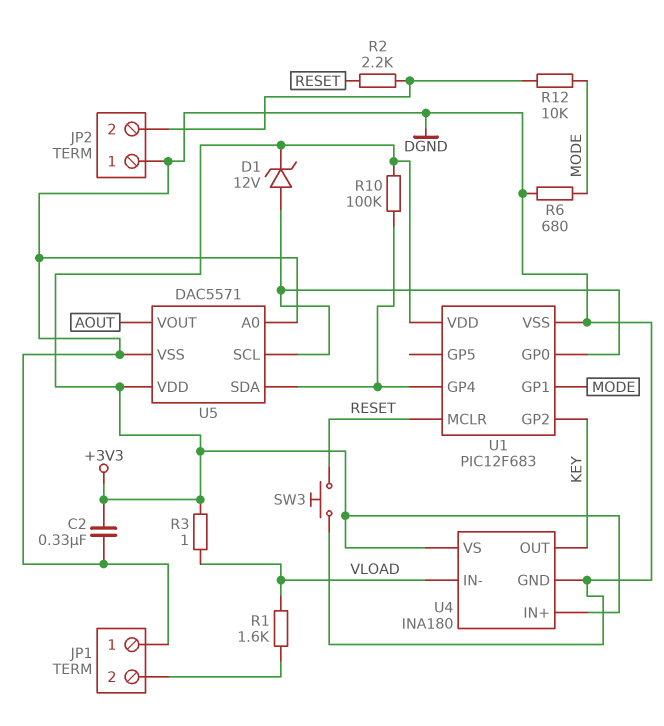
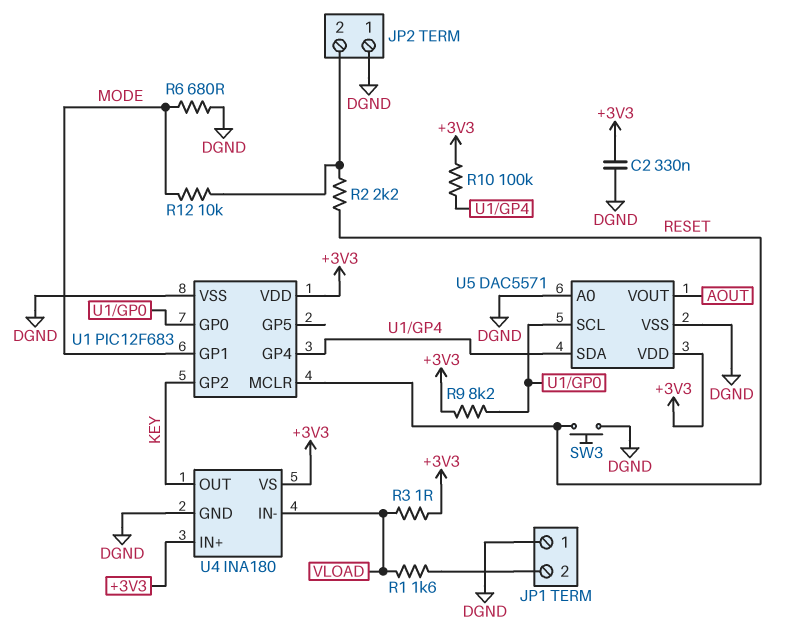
D1: zener 12V (A U1/GP0, K +3V3) -> none
R9: none -> 8.2k (+3V3, U1/GP0)

